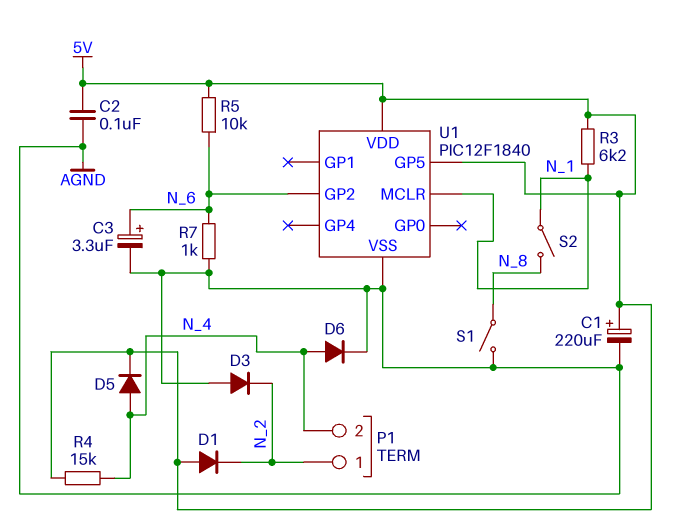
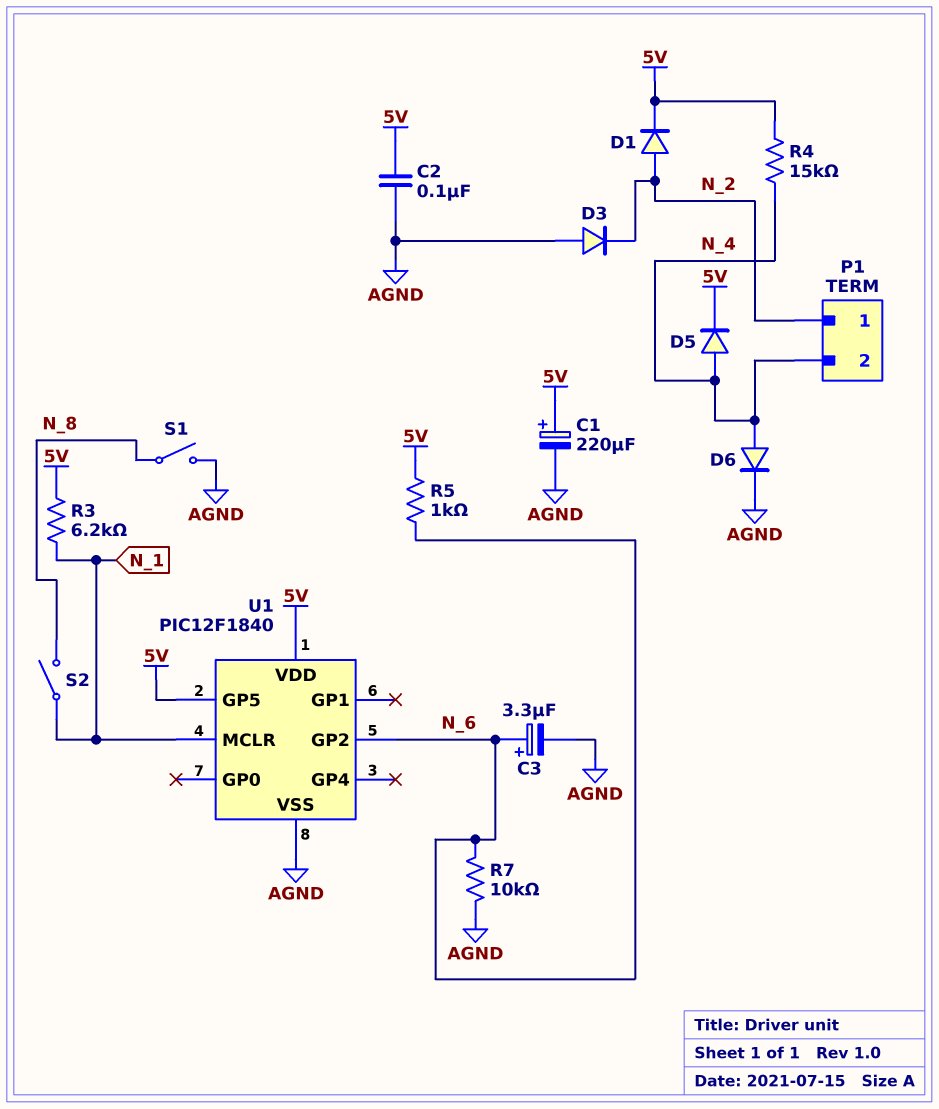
D1: diode (A 5V, K N_2) -> diode (A N_2, K 5V)
R5: 10k (5V, N_6) -> 1k (5V, N_6)
R7: 1k (AGND, N_6) -> 10k (AGND, N_6)

